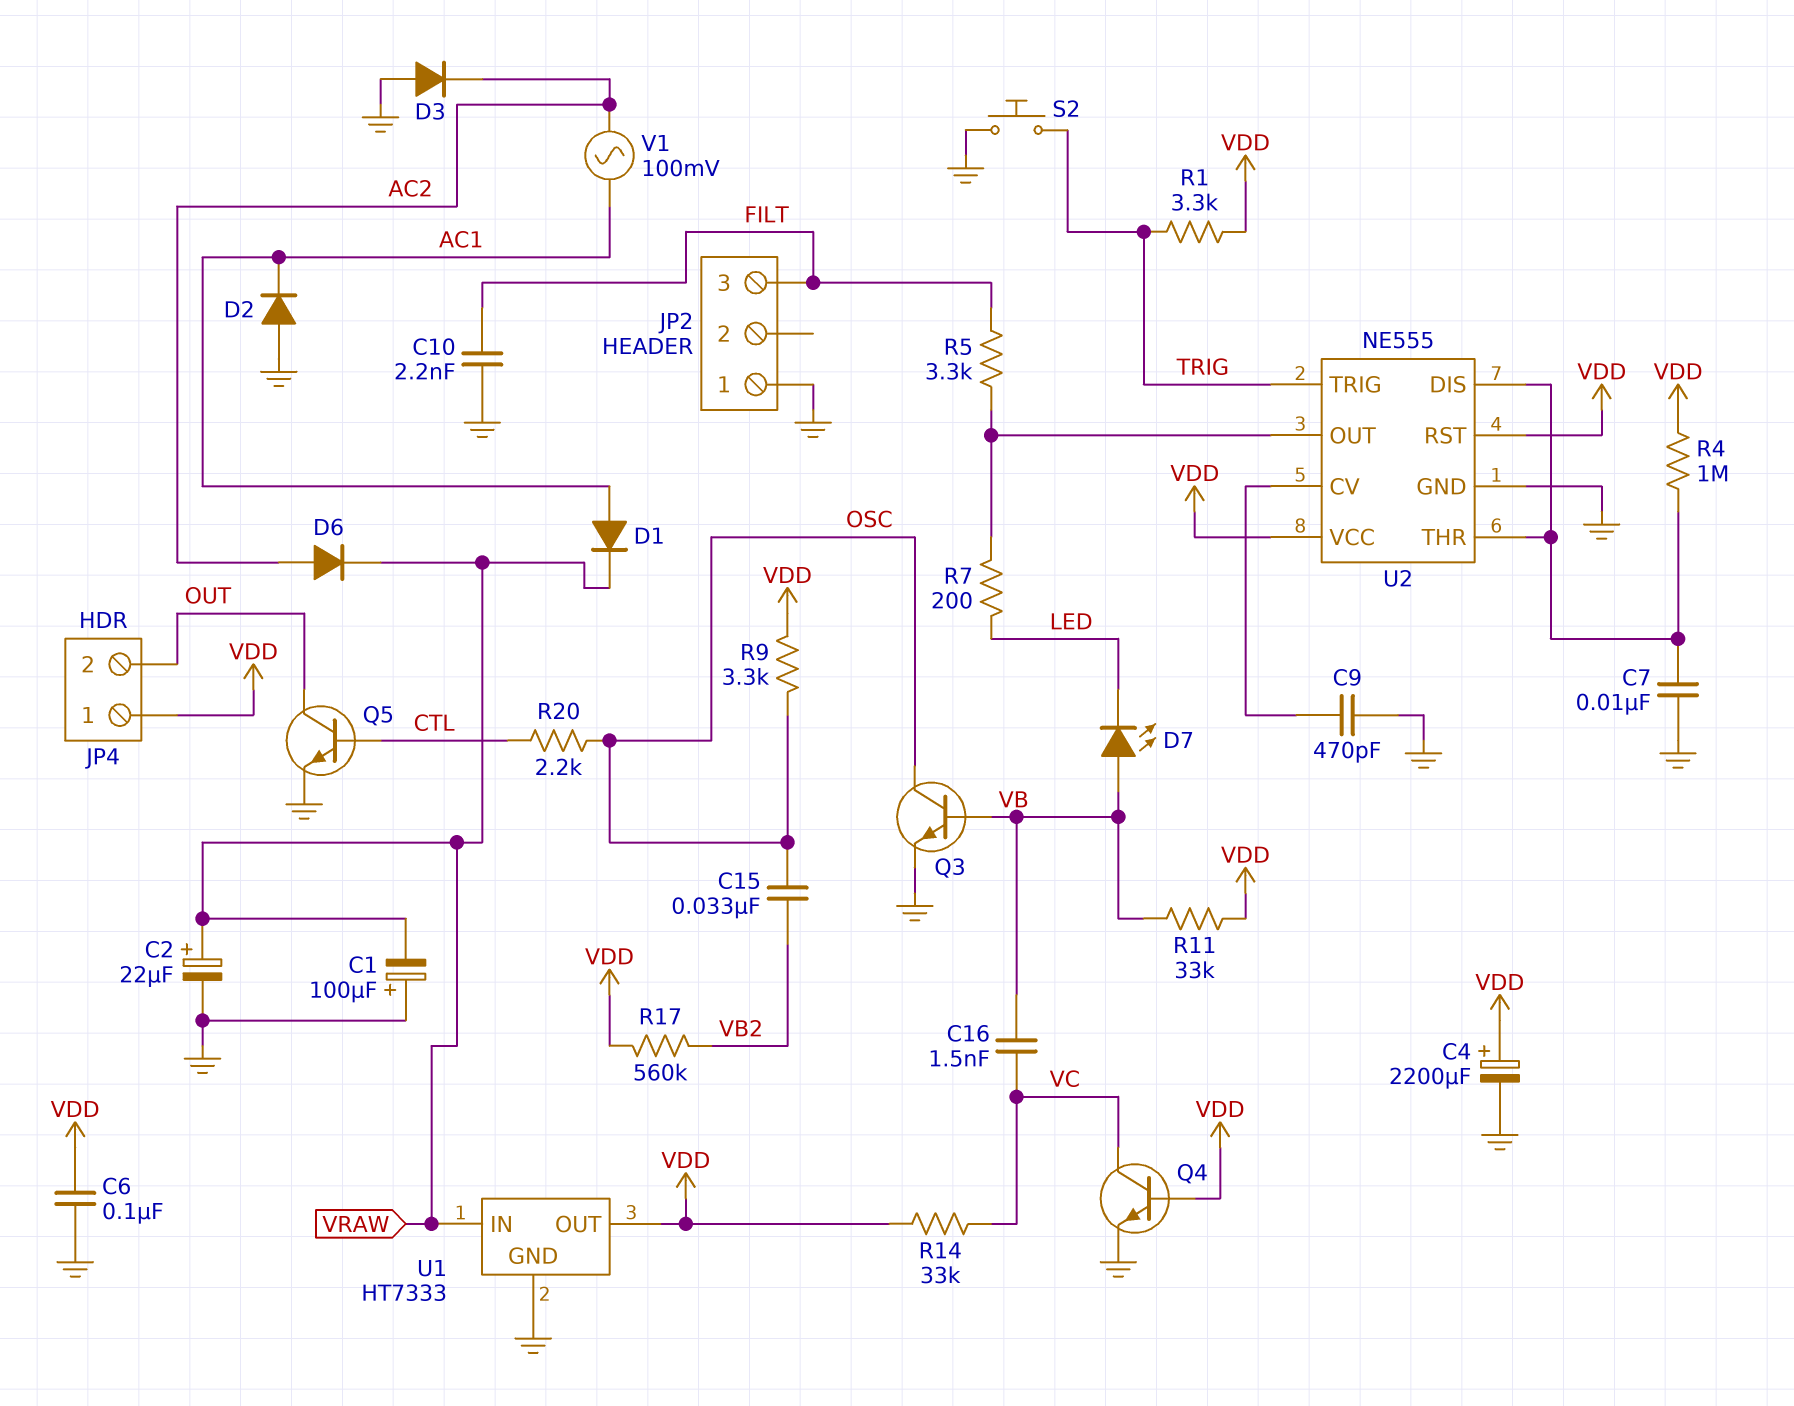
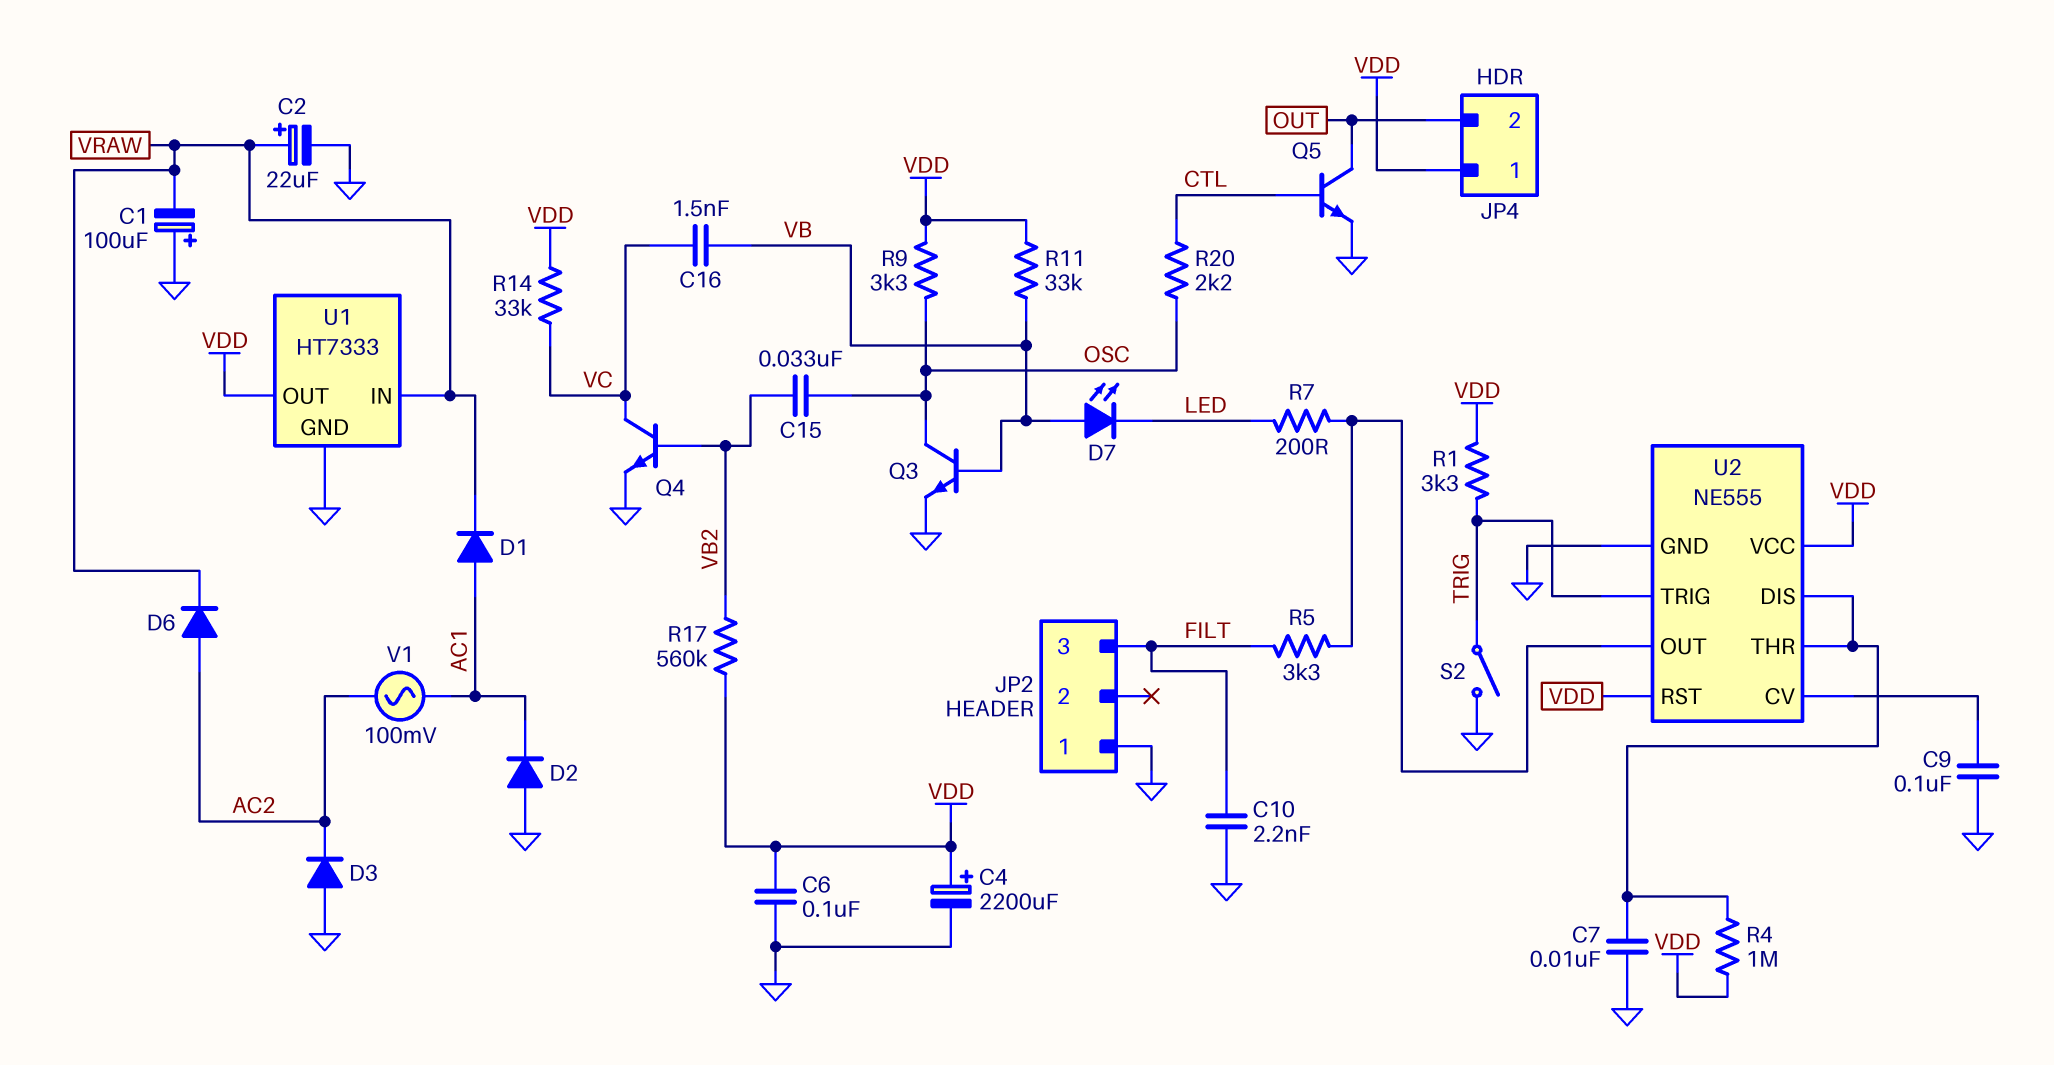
C9: 470pF (GND, U2/CV) -> 100nF (GND, U2/CV)
Q4: NPN (B VDD, C VC, E GND) -> NPN (B VB2, C VC, E GND)
S2: button (GND, TRIG) -> switch (GND, TRIG)

